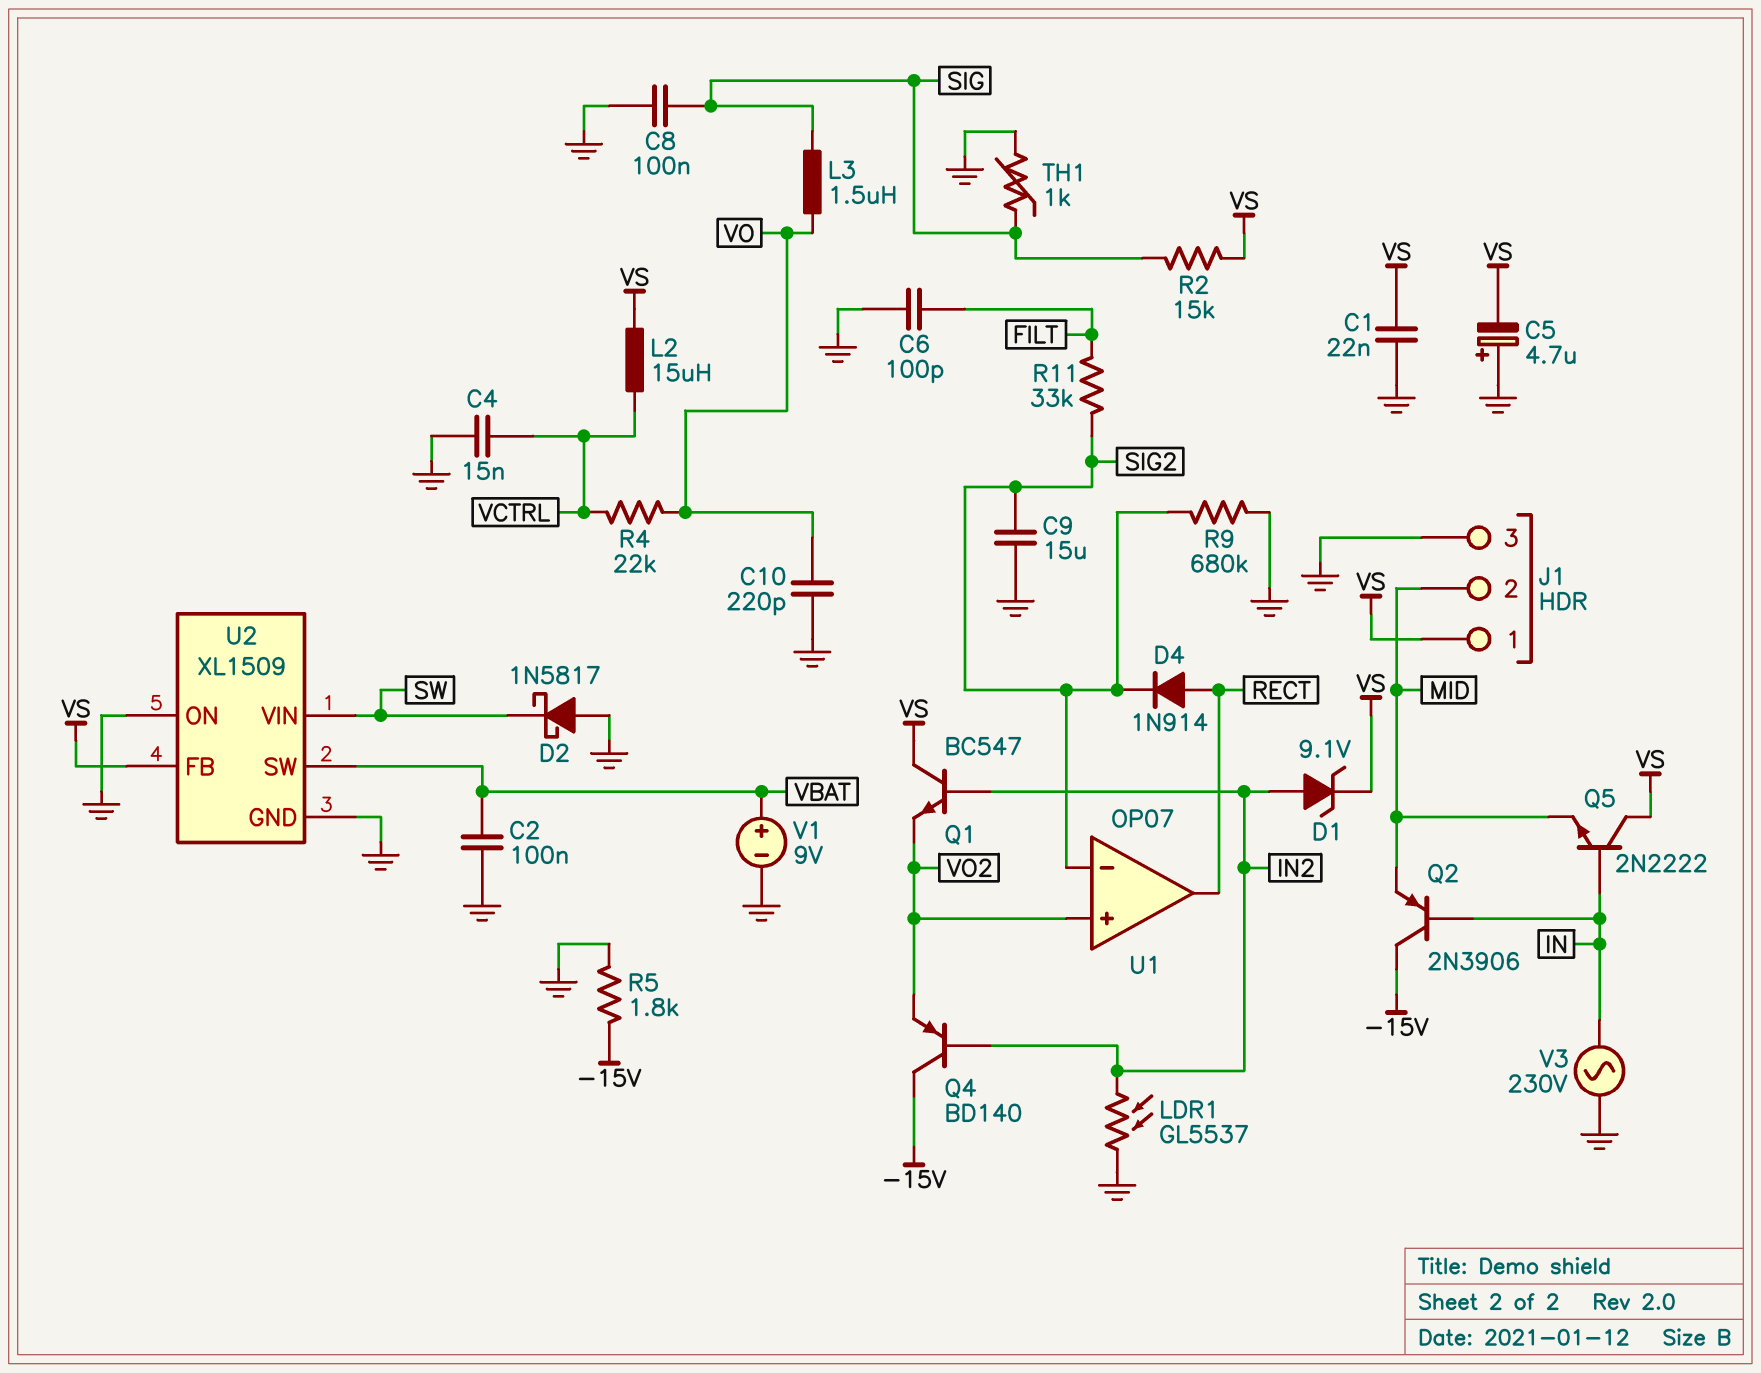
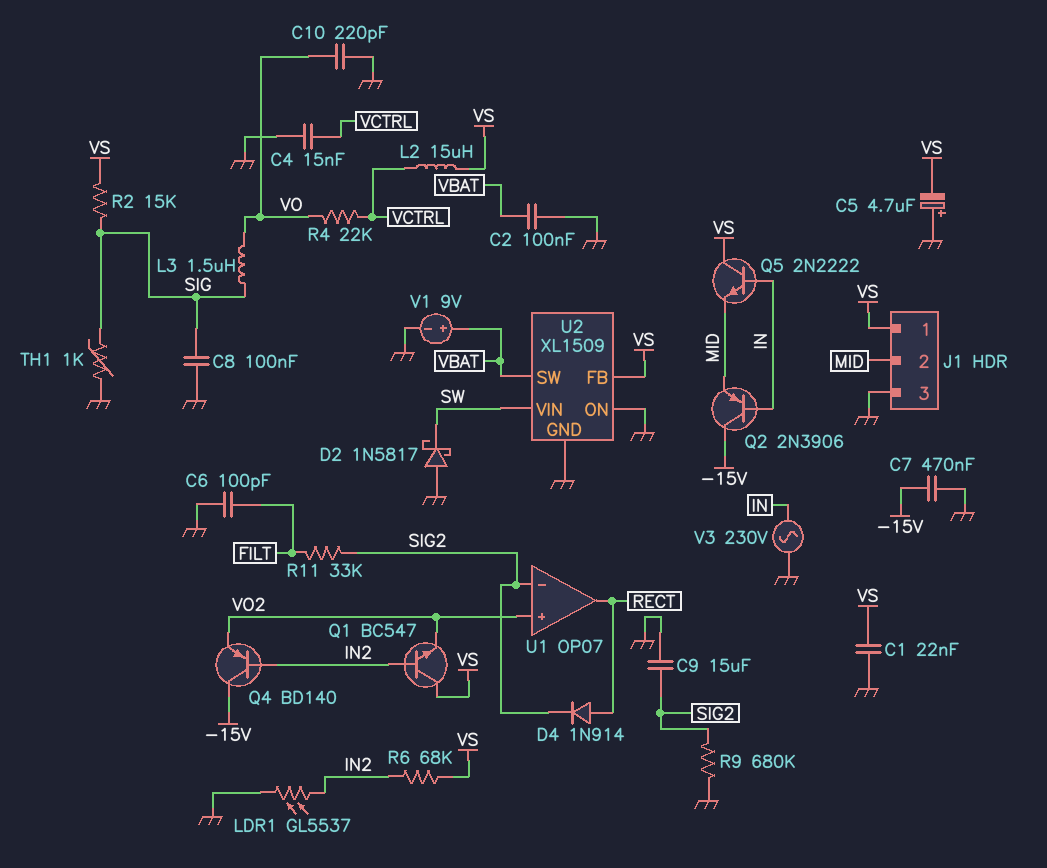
C7: none -> 470nF (-15V, GND)
D1: zener 9.1V (A IN2, K VS) -> none
R5: 1.8k (-15V, GND) -> none
R6: none -> 68k (IN2, VS)

